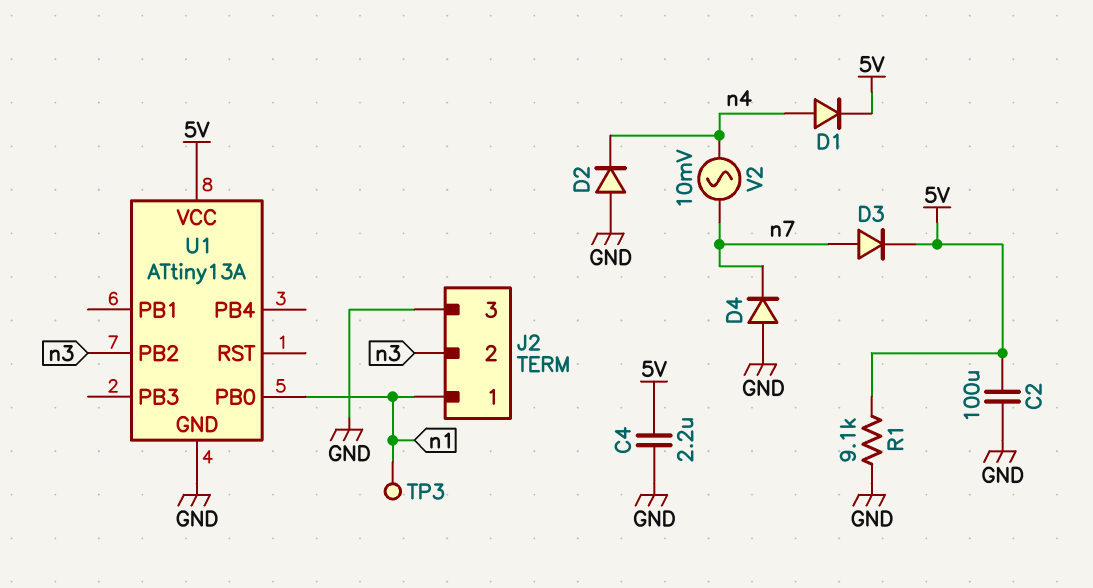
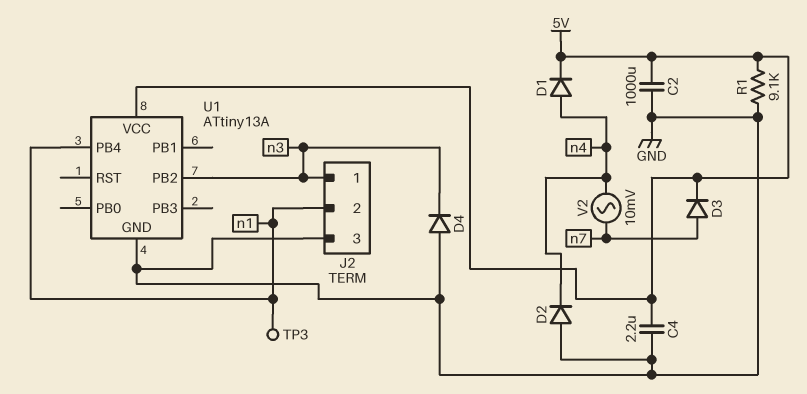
C2: 100uF (5V, GND) -> 1000uF (5V, GND)
D4: diode (A GND, K n7) -> diode (A GND, K n3)
J2 pin 1: n1 -> n3
J2 pin 2: n3 -> n1
U1 pin PB0: n1 -> none
U1 pin PB4: none -> n1

